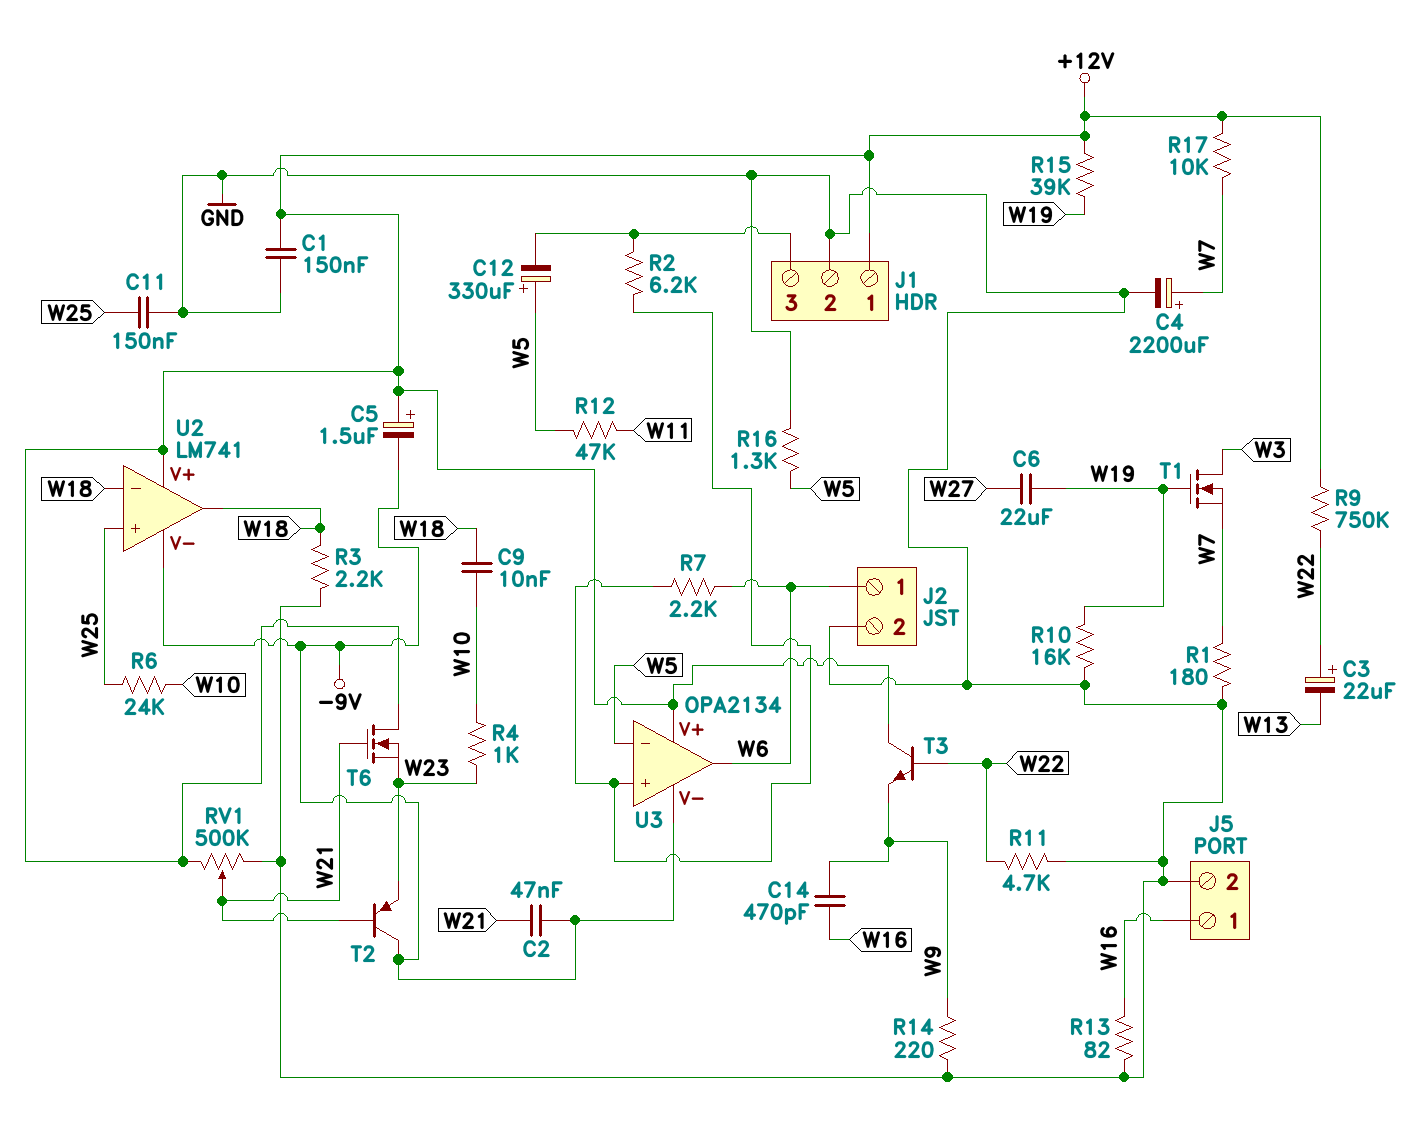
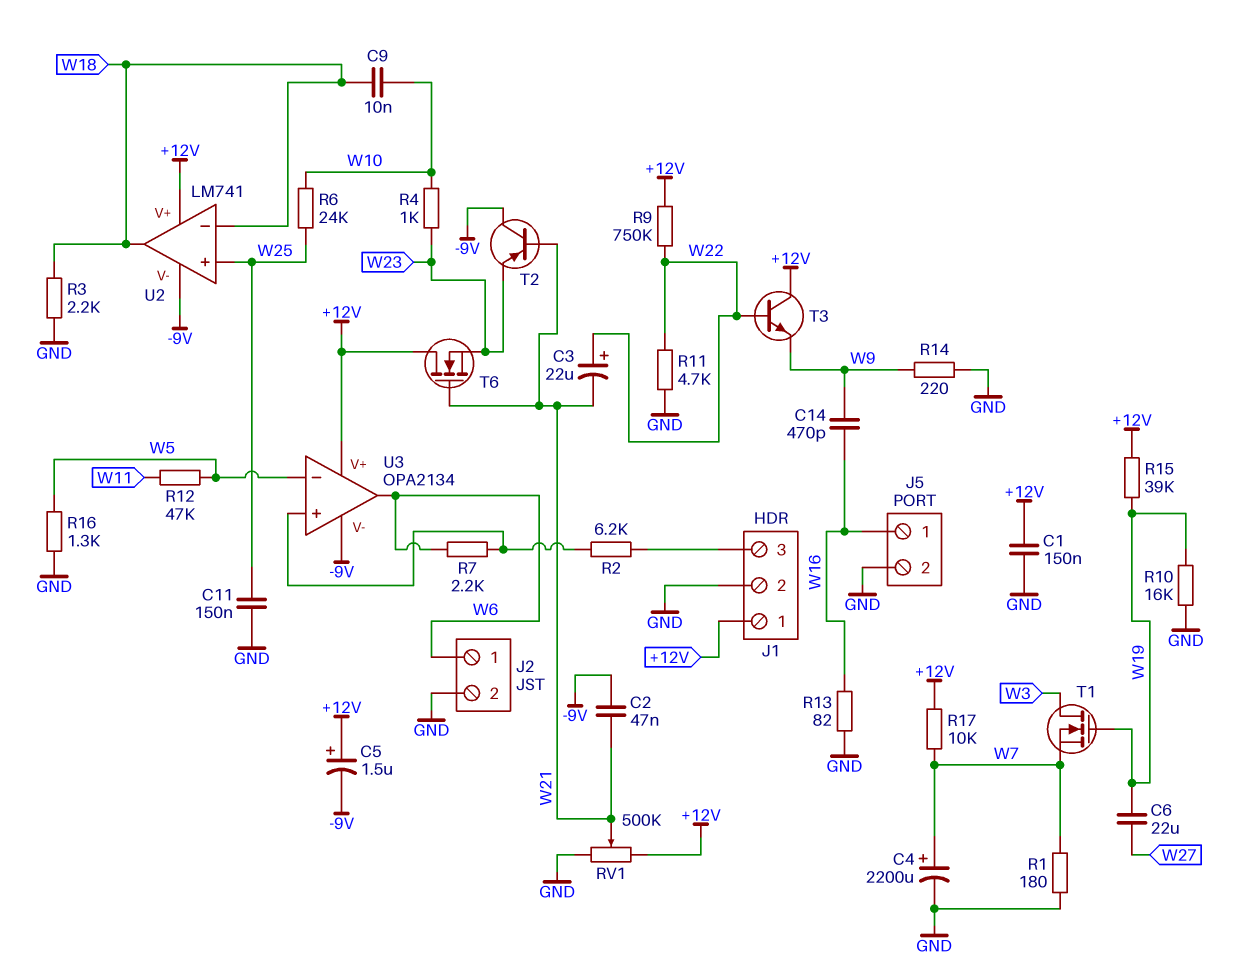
C3: 22uF (plus W22, minus W13) -> 22uF (plus W22, minus W21)
C12: 330uF (plus W5, minus J1/3) -> none

